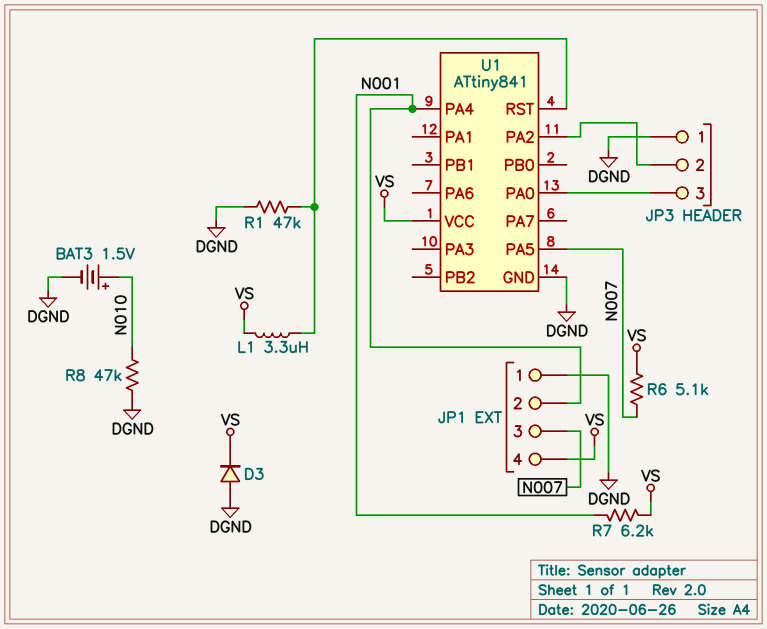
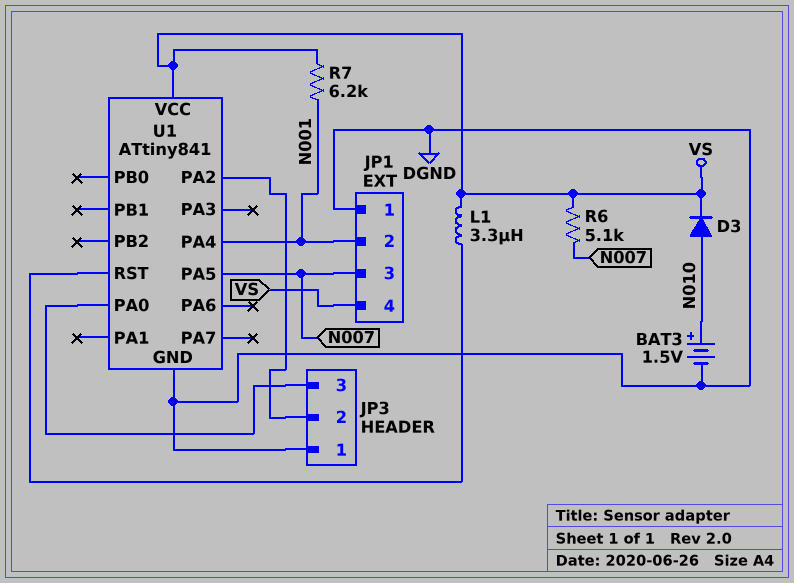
D3: diode (A DGND, K VS) -> diode (A N010, K VS)
R1: 47k (DGND, U1/RST) -> none
R8: 47k (DGND, N010) -> none

